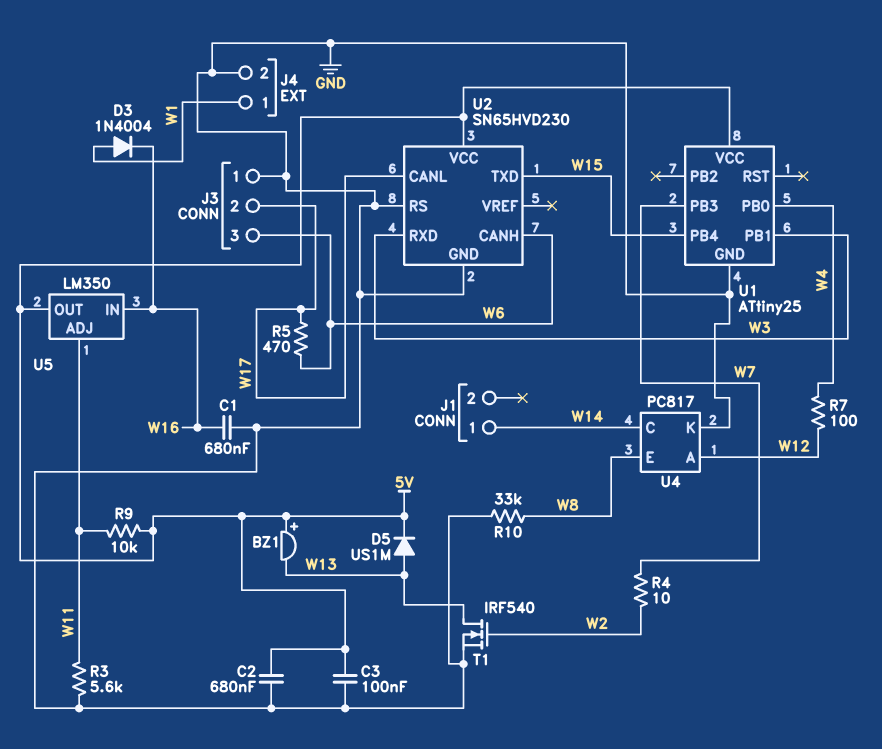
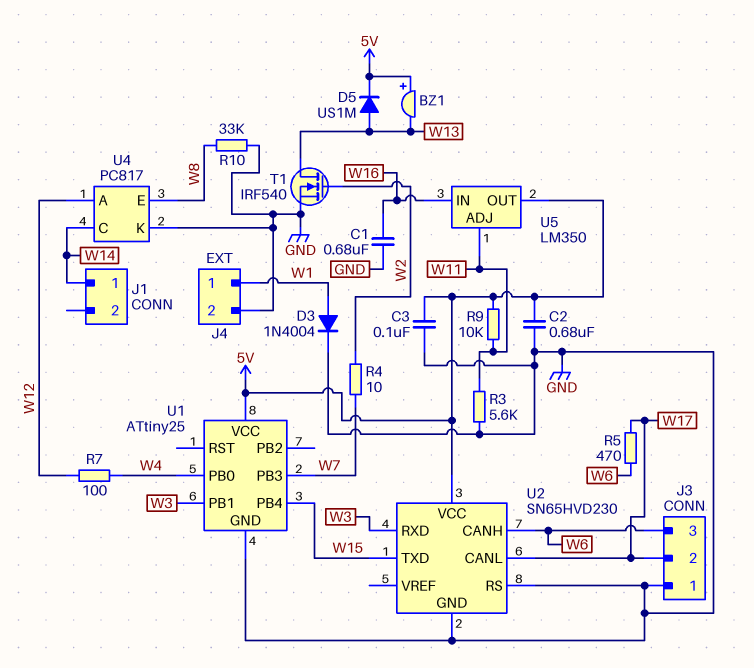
D3: diode 1N4004 (A W1, K W16) -> diode 1N4004 (A W1, K GND)

